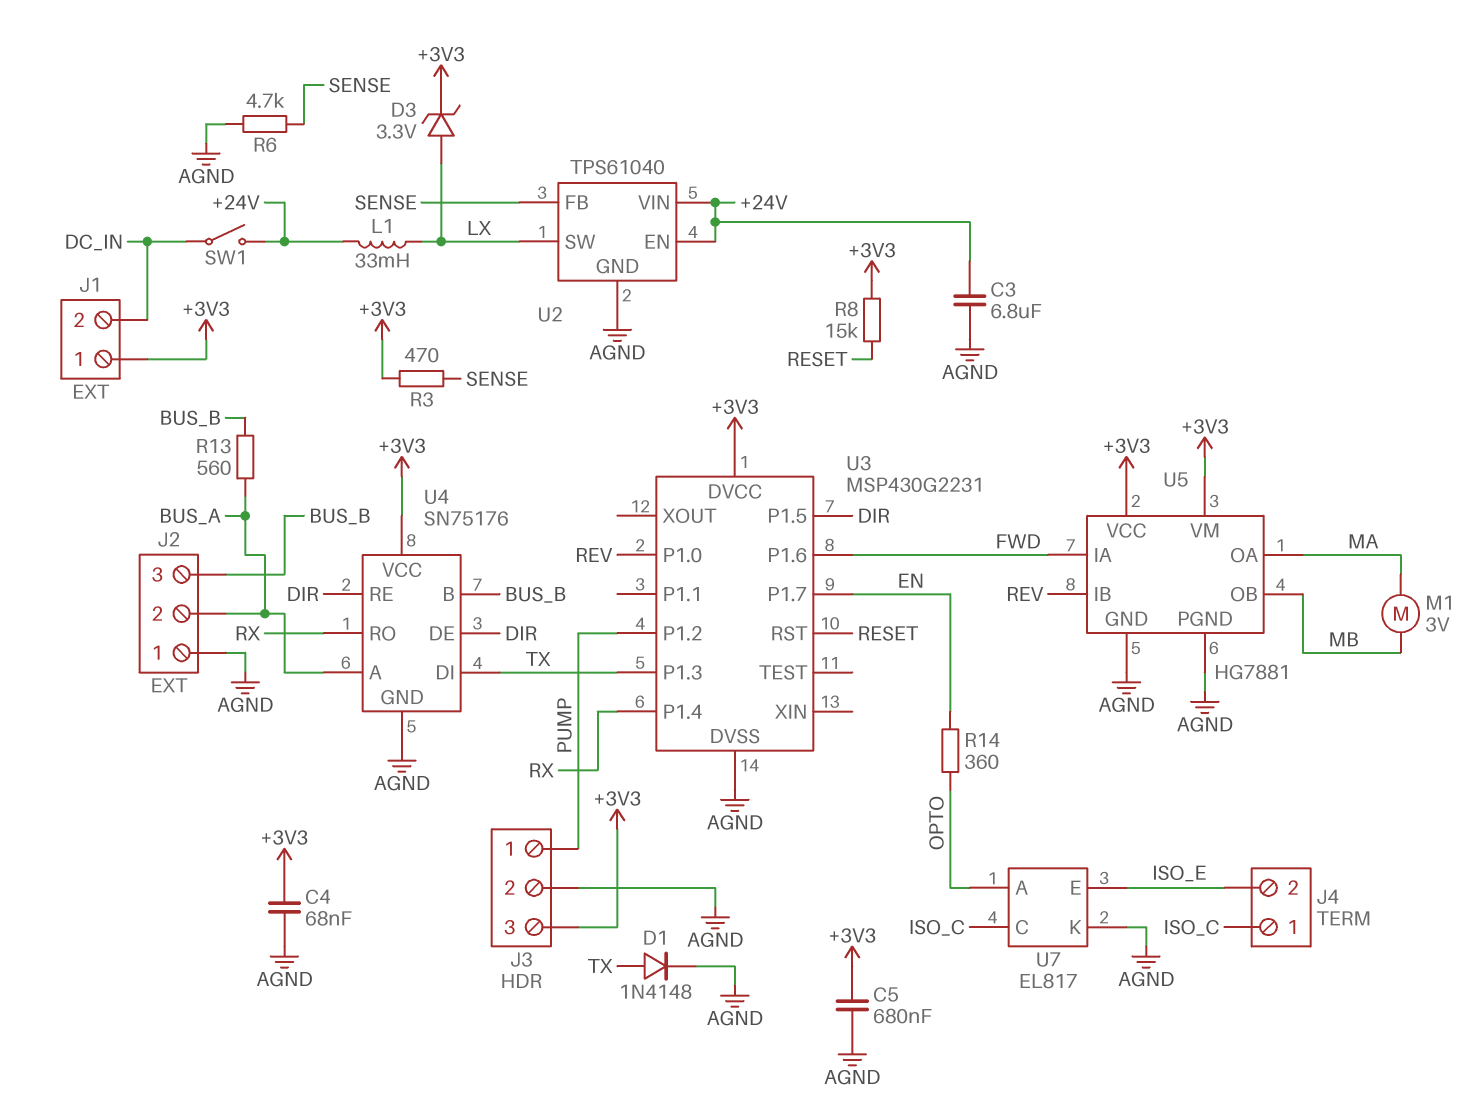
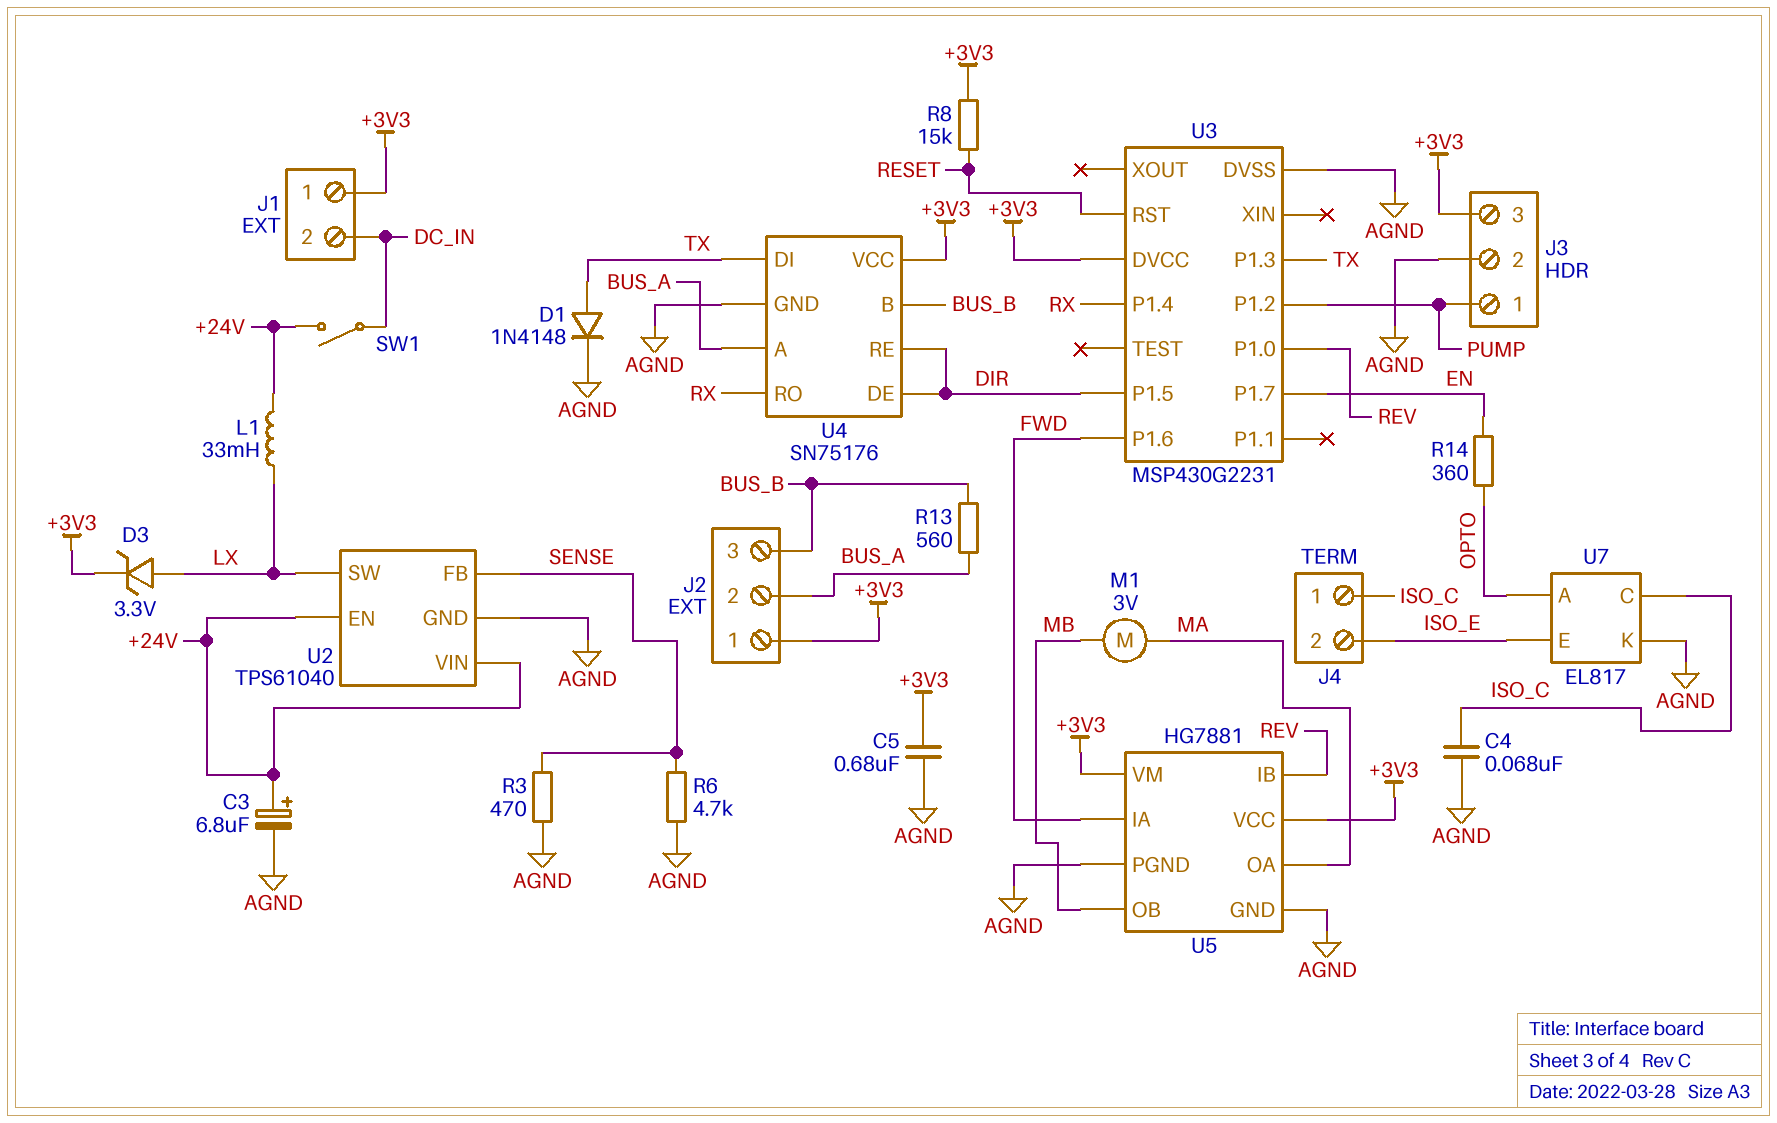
C3: 6.8uF (+24V, AGND) -> 6.8uF (plus +24V, minus AGND)
C4: 68nF (+3V3, AGND) -> 68nF (AGND, ISO_C)
J2 pin 1: AGND -> +3V3
R3: 470 (+3V3, SENSE) -> 470 (AGND, SENSE)

